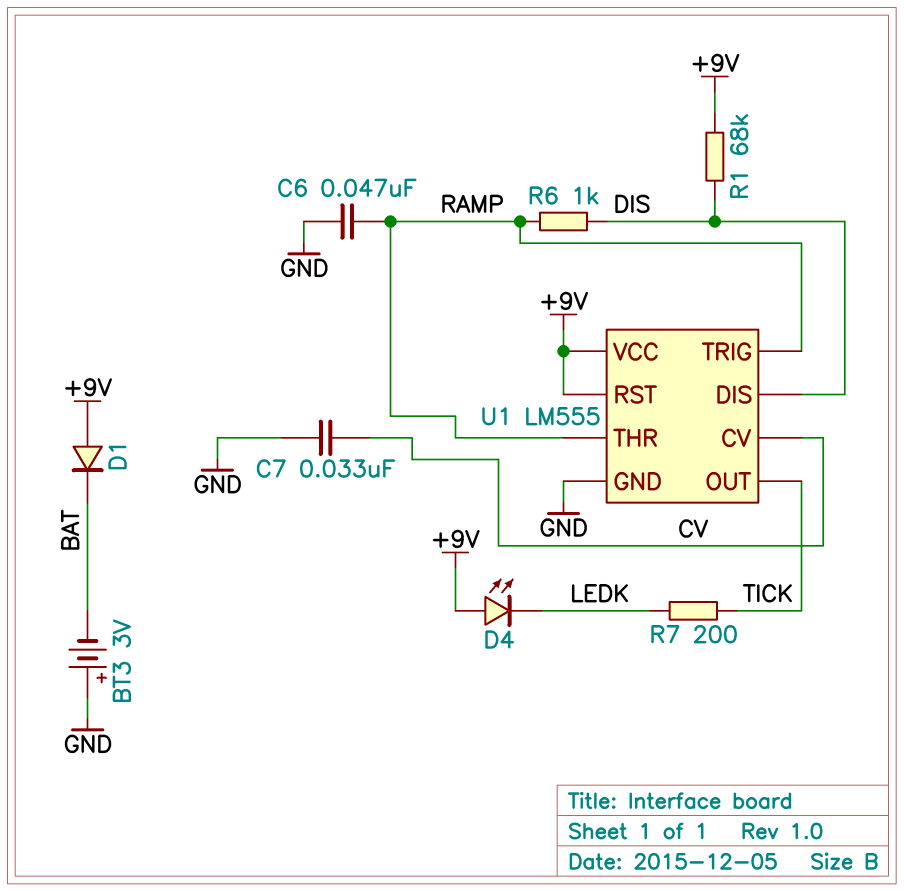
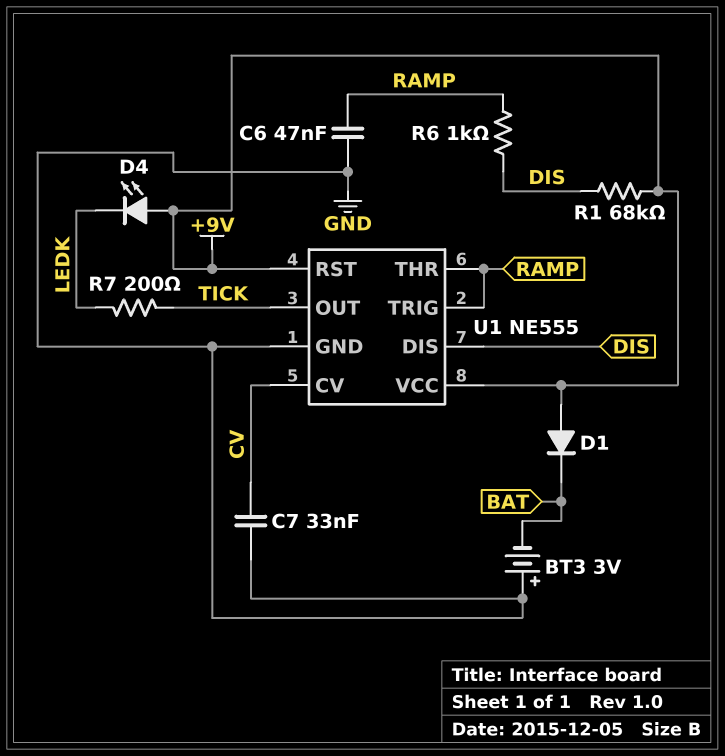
U1: LM555 -> NE555

